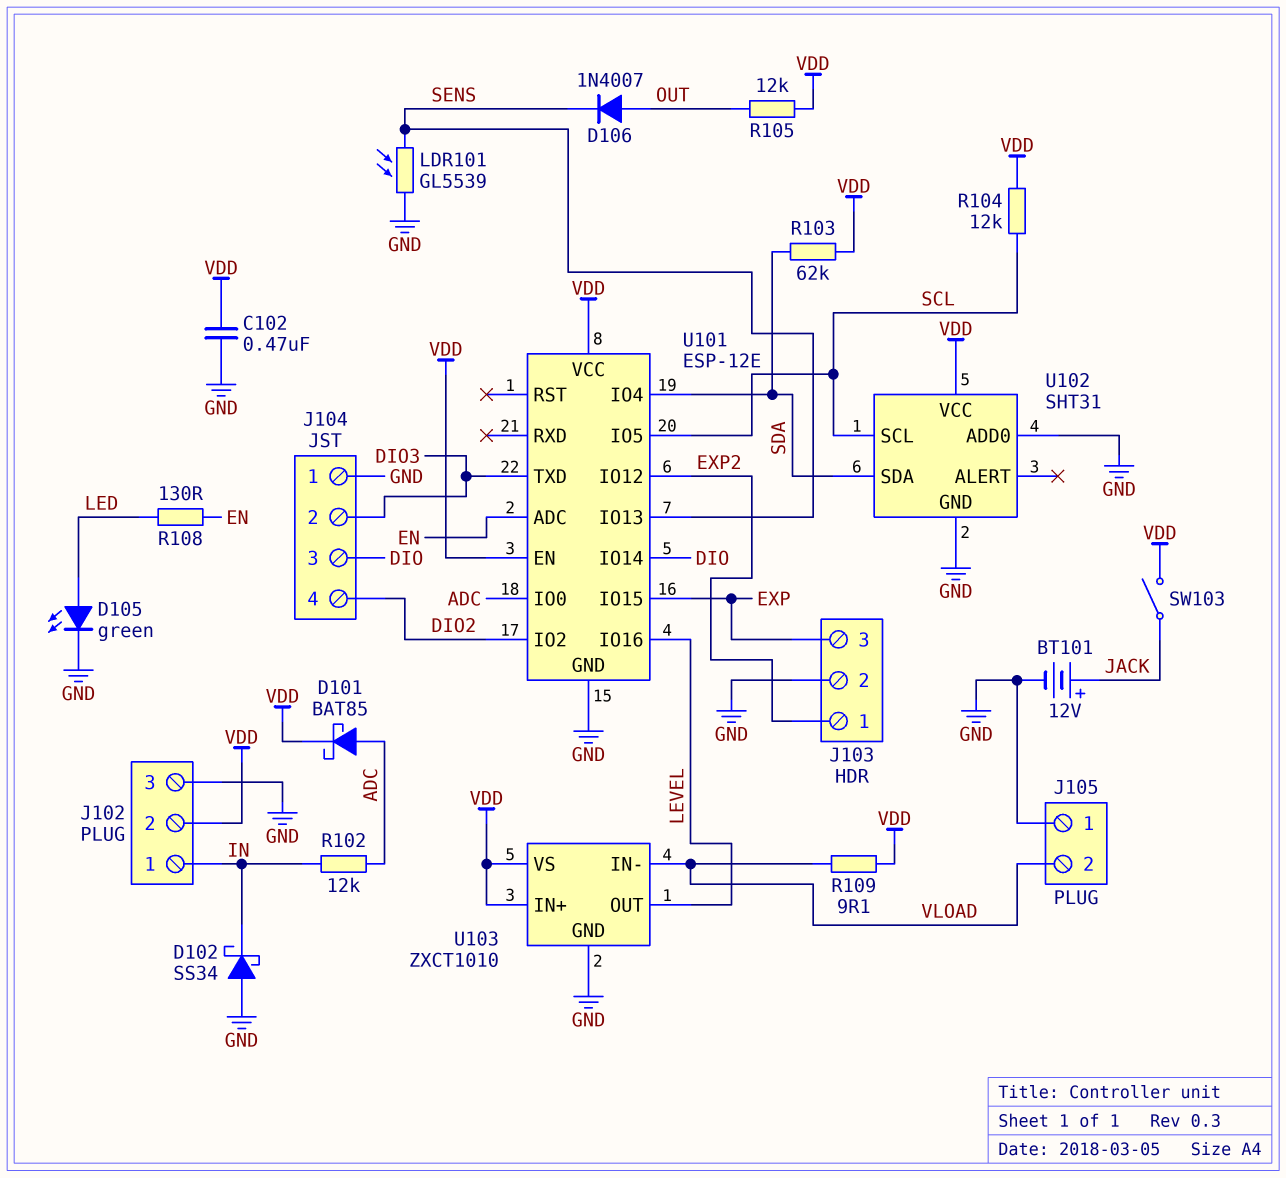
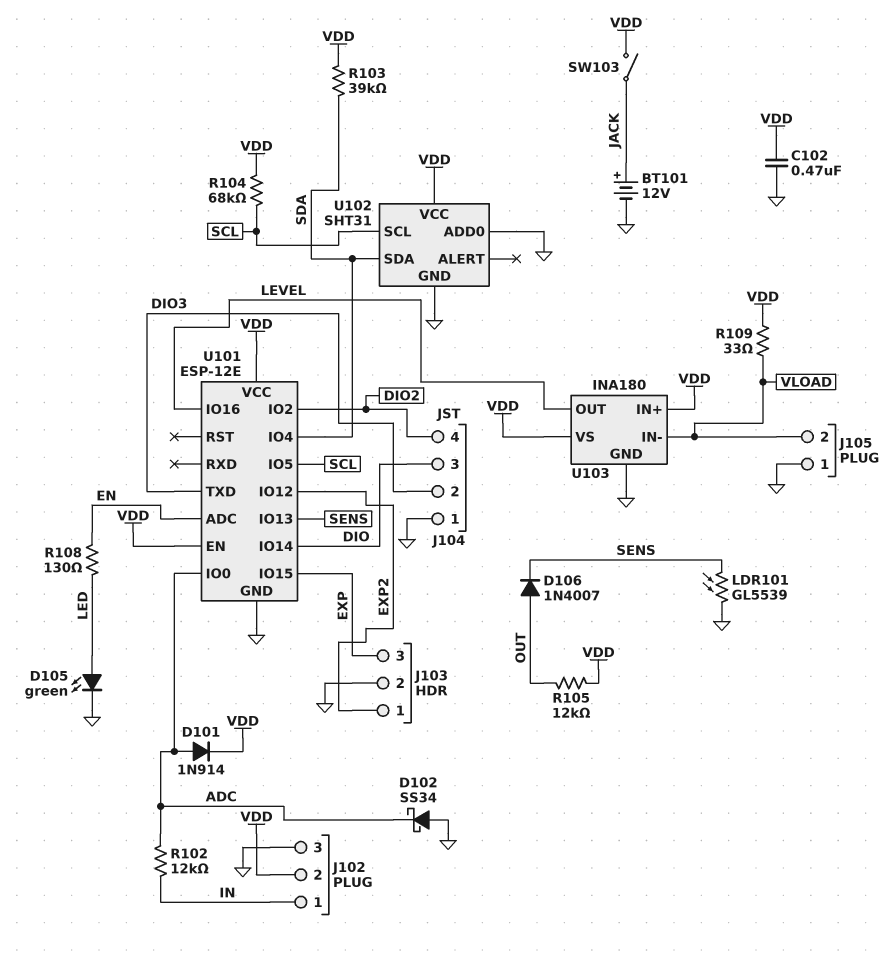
D101: schottky BAT85 (A ADC, K VDD) -> diode 1N914 (A ADC, K VDD)
D102: schottky SS34 (A GND, K IN) -> schottky SS34 (A GND, K ADC)
R103: 62k (SDA, VDD) -> 39k (SDA, VDD)
R104: 12k (SCL, VDD) -> 68k (SCL, VDD)
R109: 9.1 (VDD, VLOAD) -> 33 (VDD, VLOAD)
U103: ZXCT1010 -> INA180

